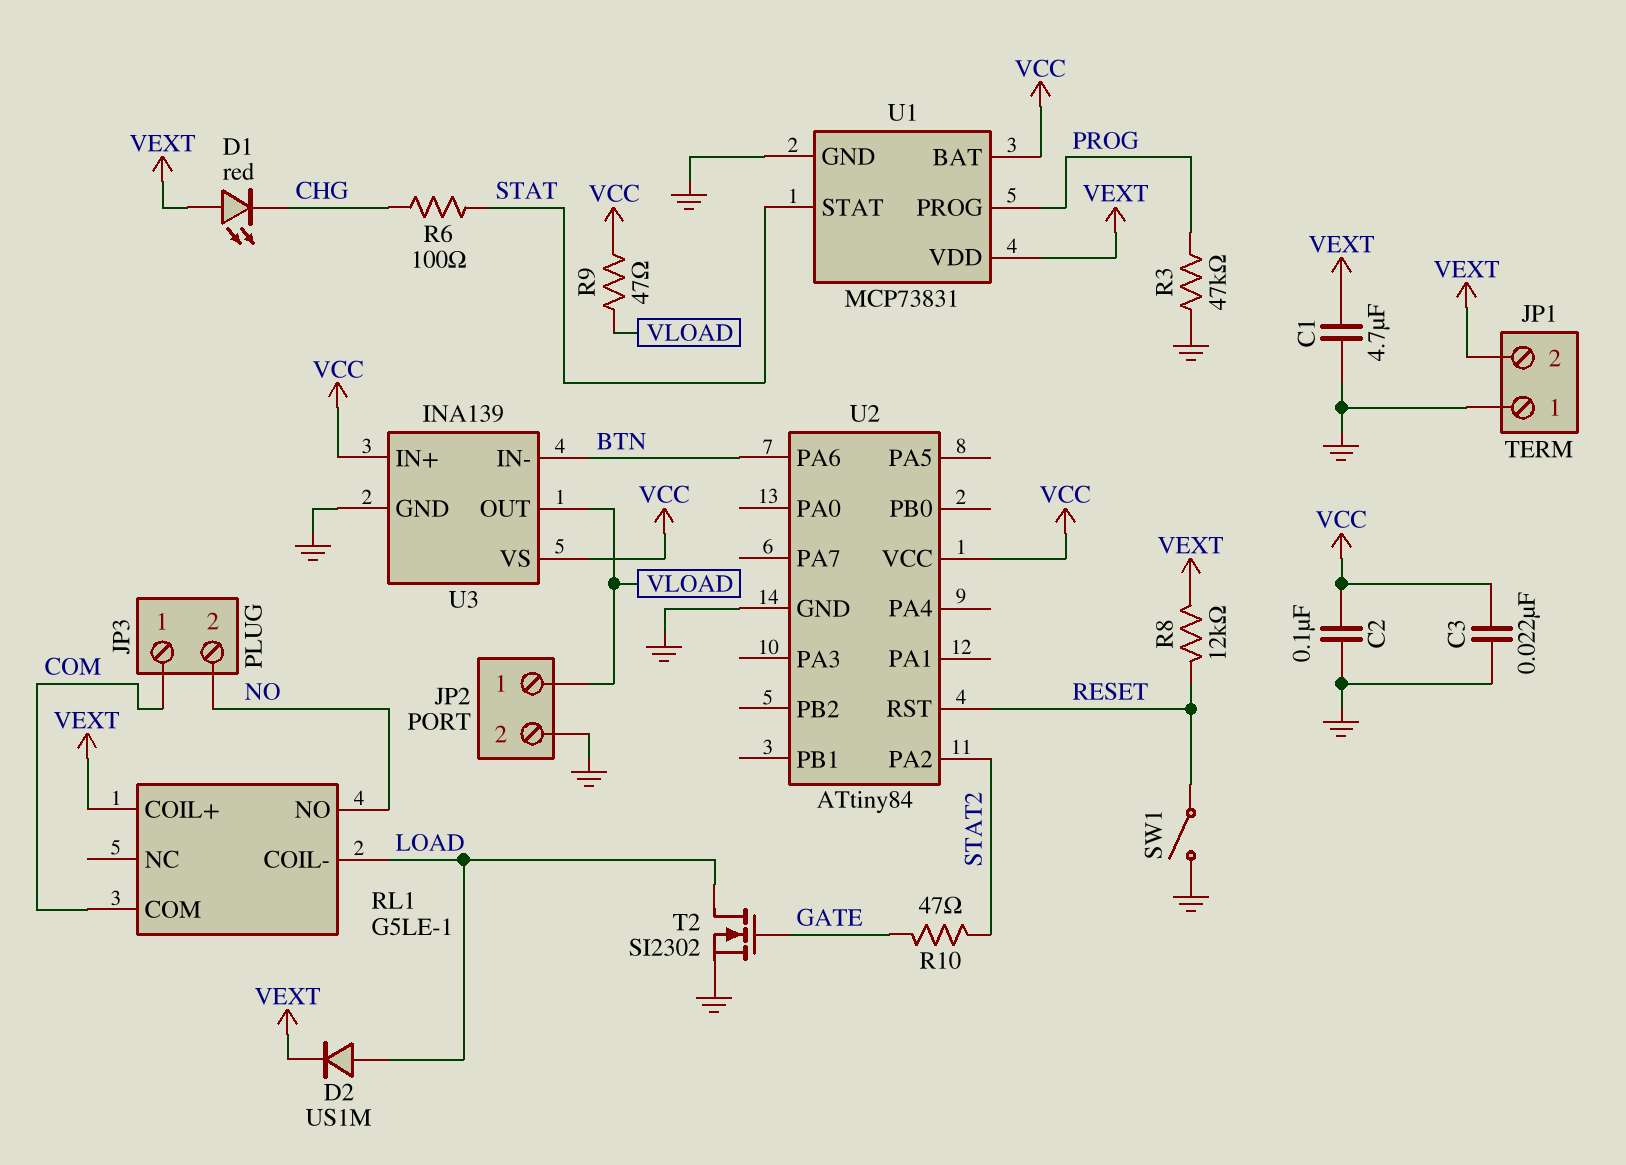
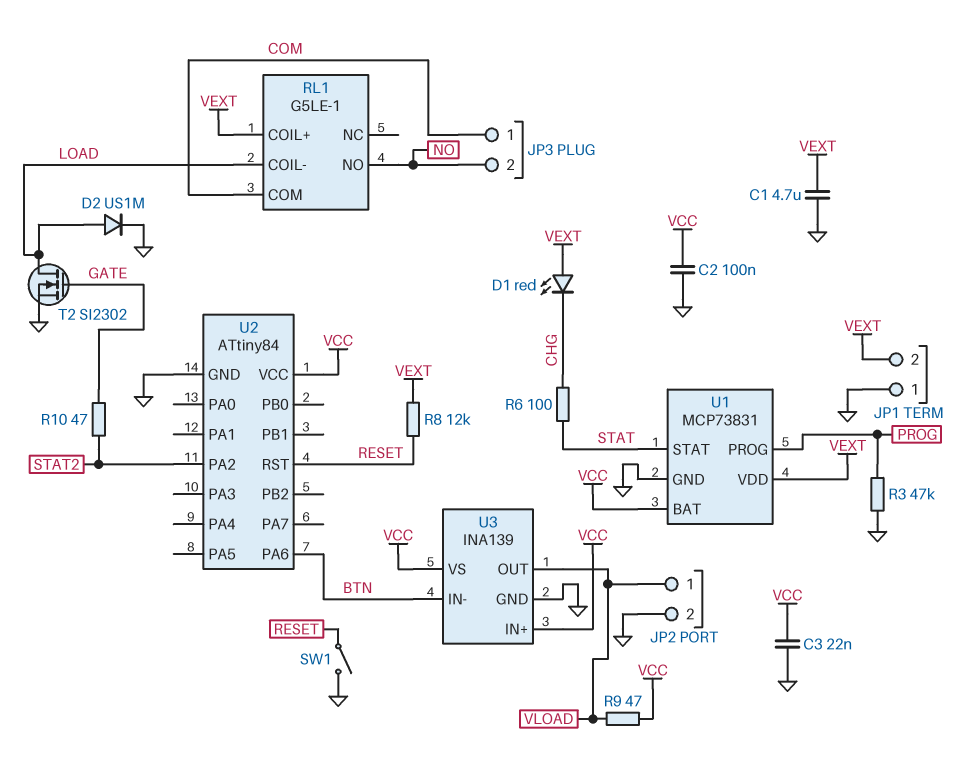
D2: diode US1M (A LOAD, K VEXT) -> diode US1M (A LOAD, K GND)

